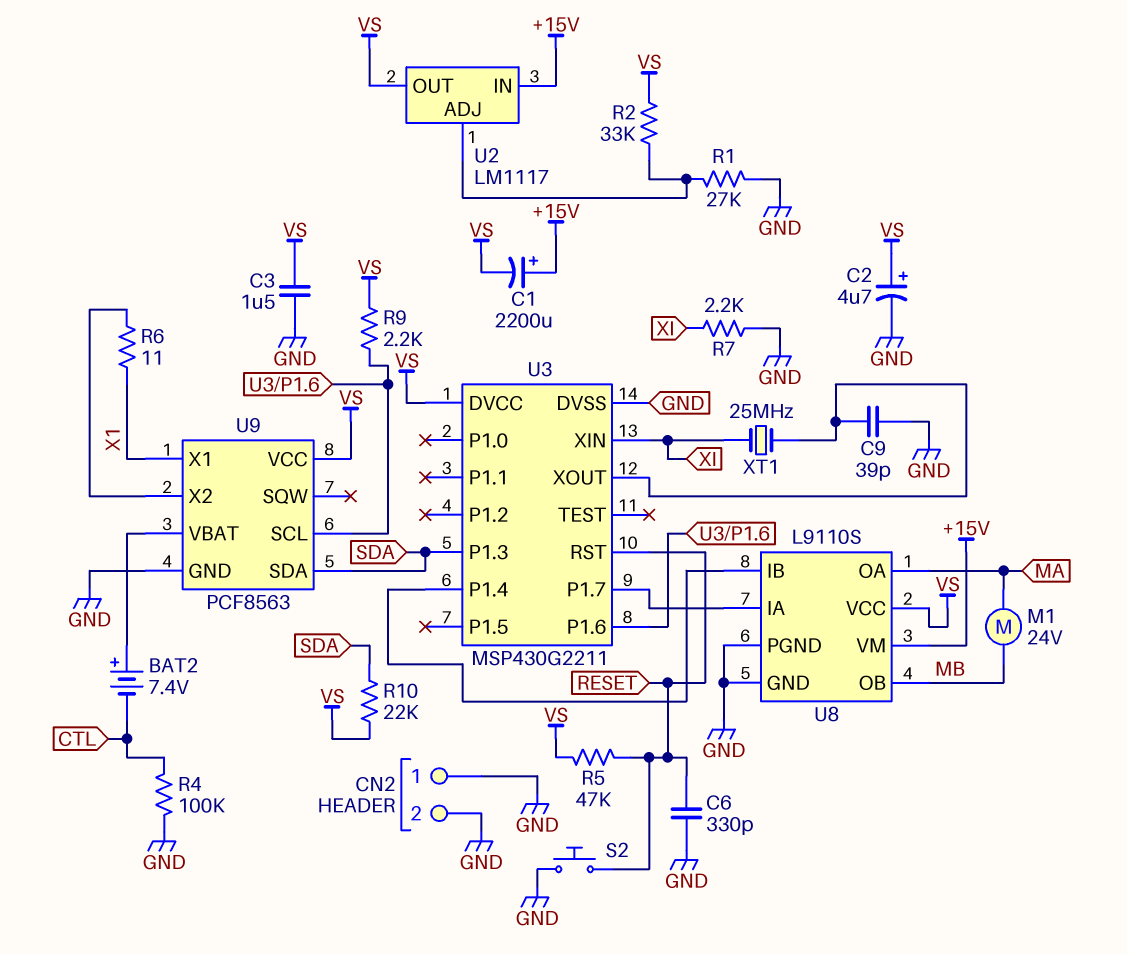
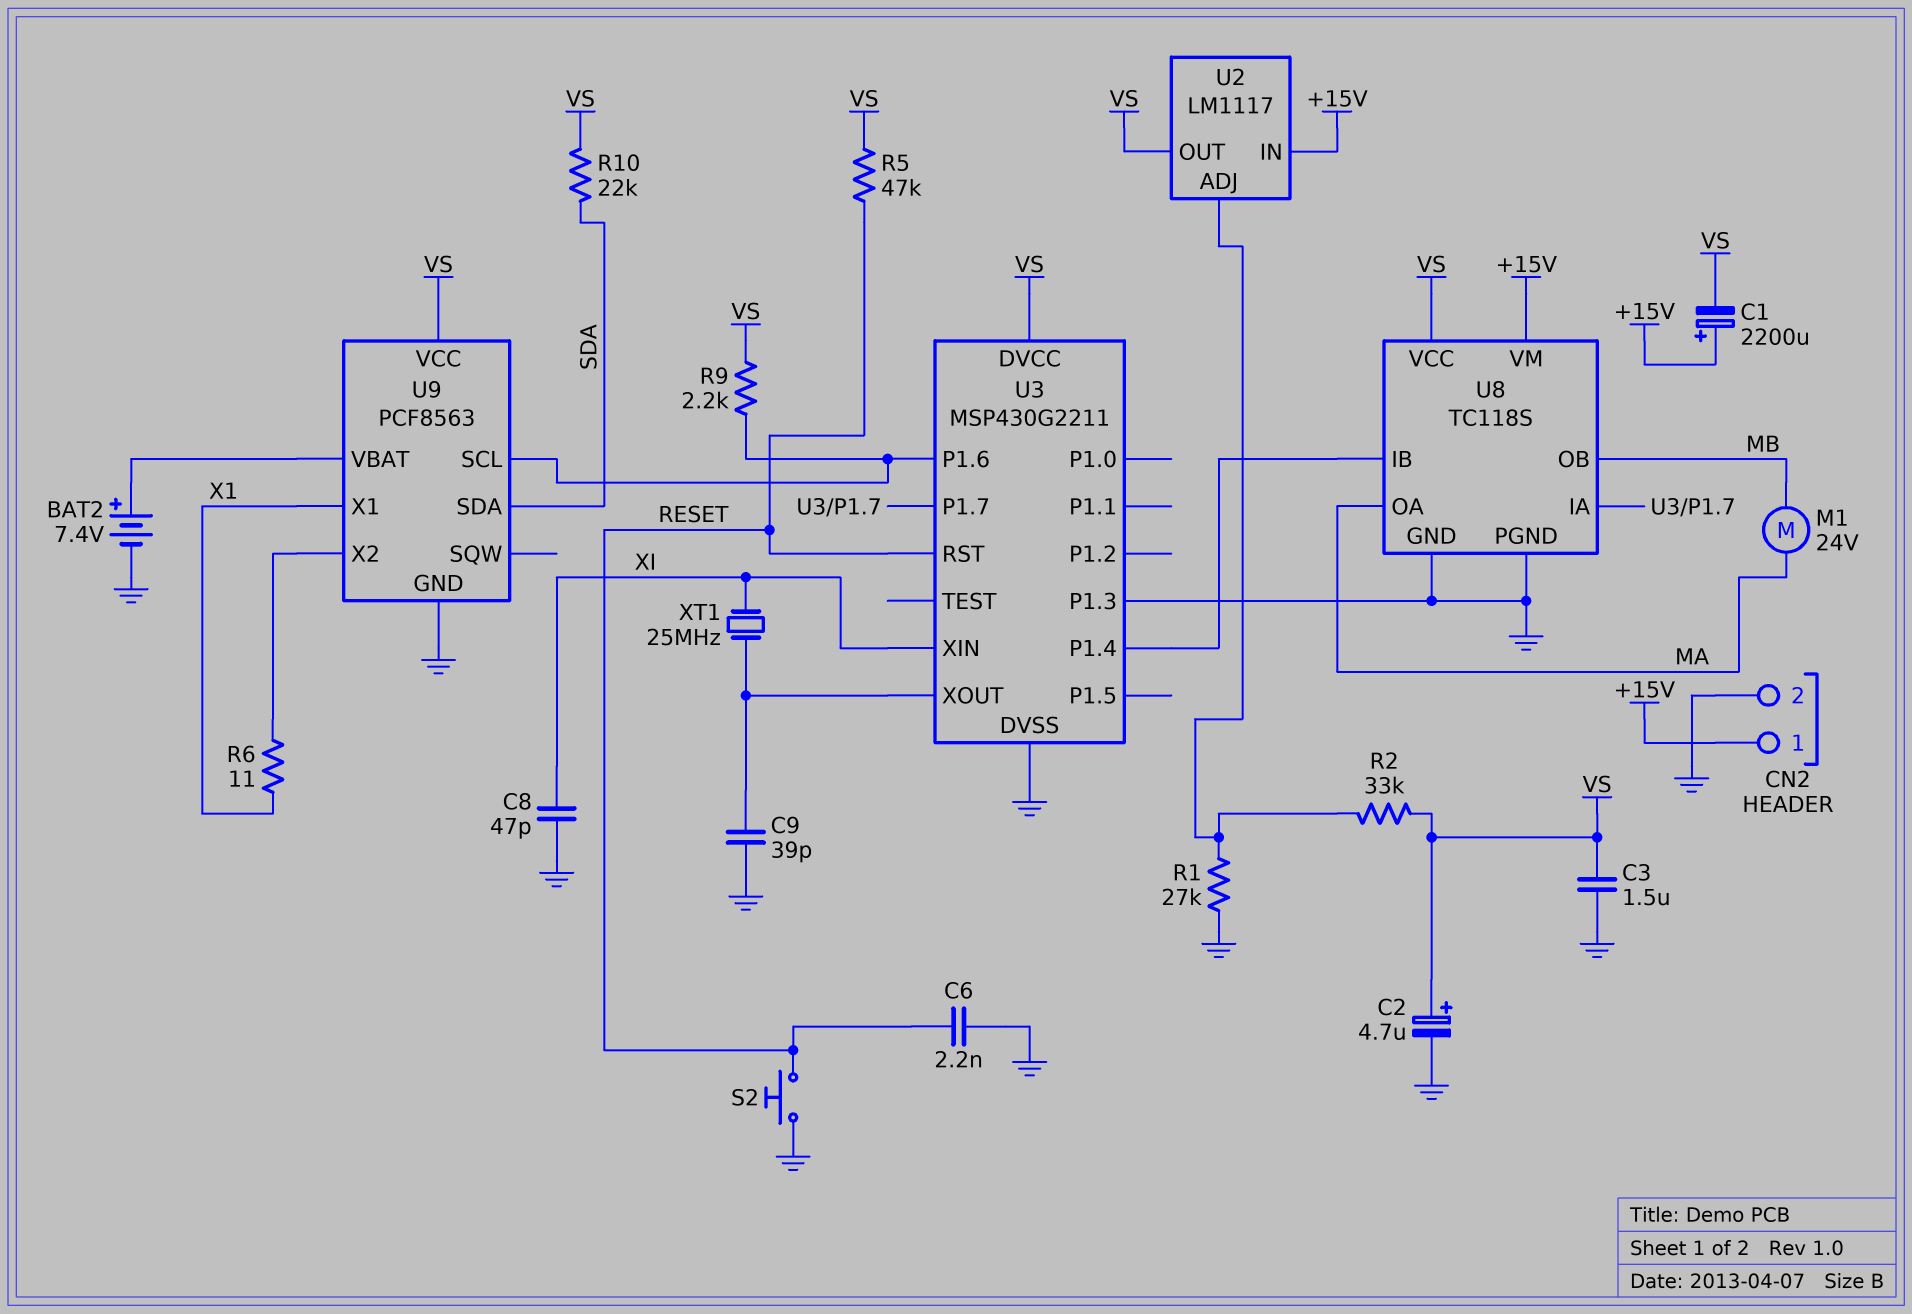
BAT2: 7.4V (plus U9/VBAT, minus CTL) -> 7.4V (plus U9/VBAT, minus GND)
C6: 330pF (GND, RESET) -> 2.2nF (GND, RESET)
C8: none -> 47pF (GND, XI)
CN2 pin 1: GND -> +15V
R4: 100k (CTL, GND) -> none
R7: 2.2k (GND, XI) -> none
U3 pin P1.3: SDA -> GND
U8: L9110S -> TC118S

